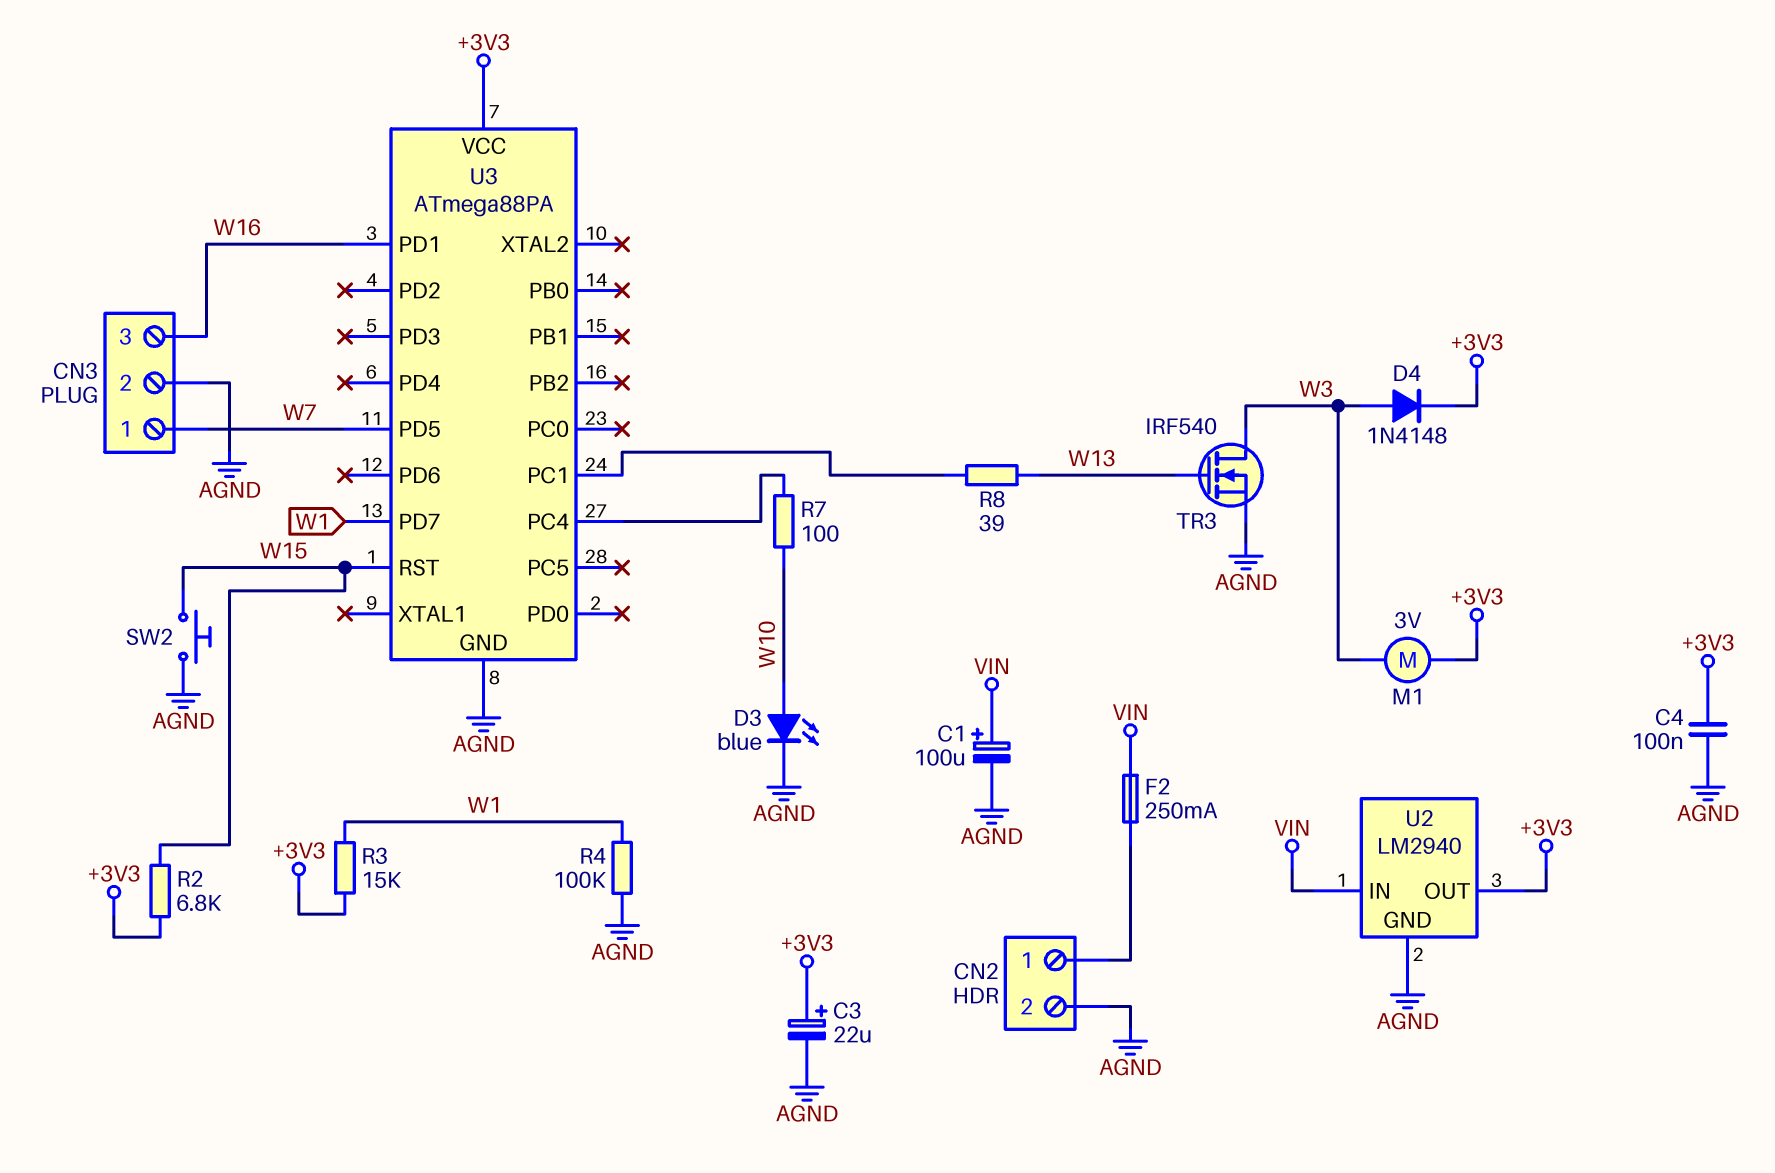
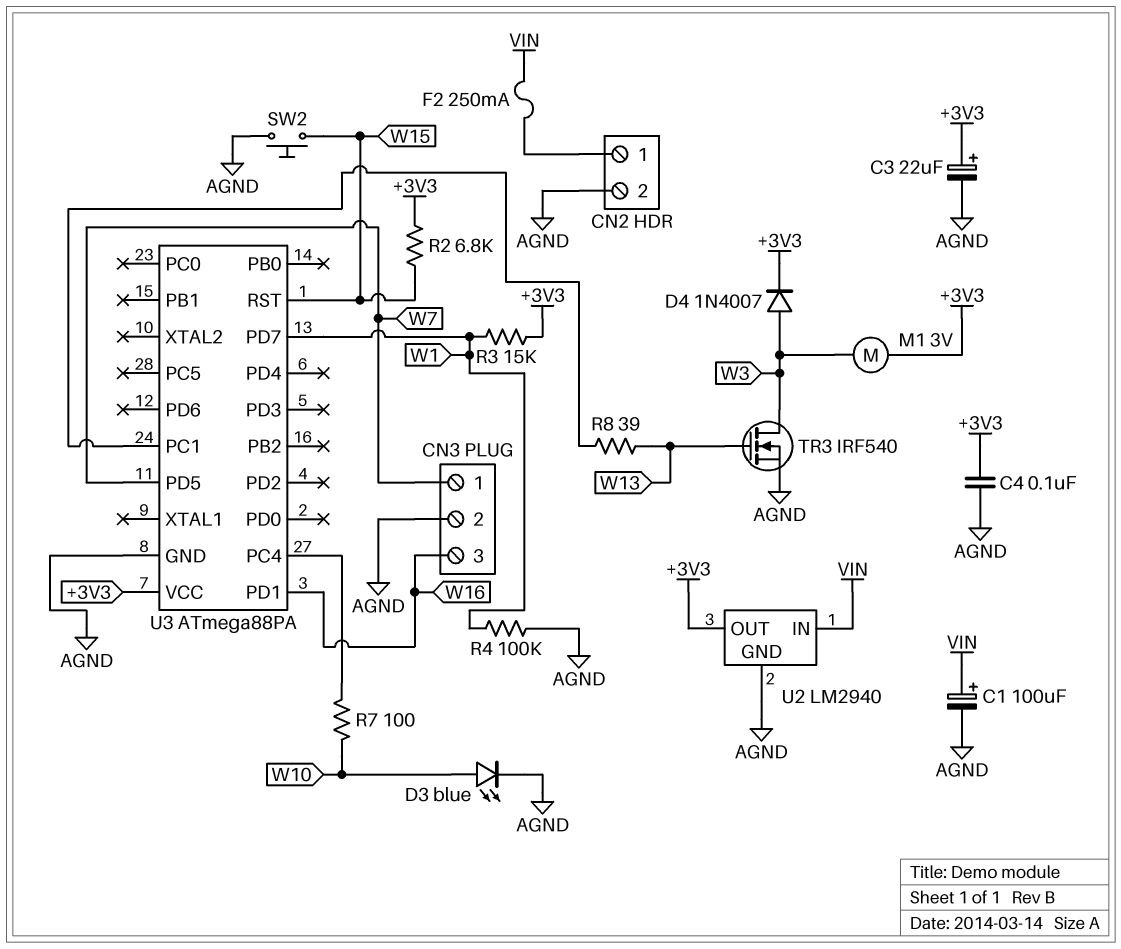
D4: diode 1N4148 (A W3, K +3V3) -> diode 1N4007 (A W3, K +3V3)

